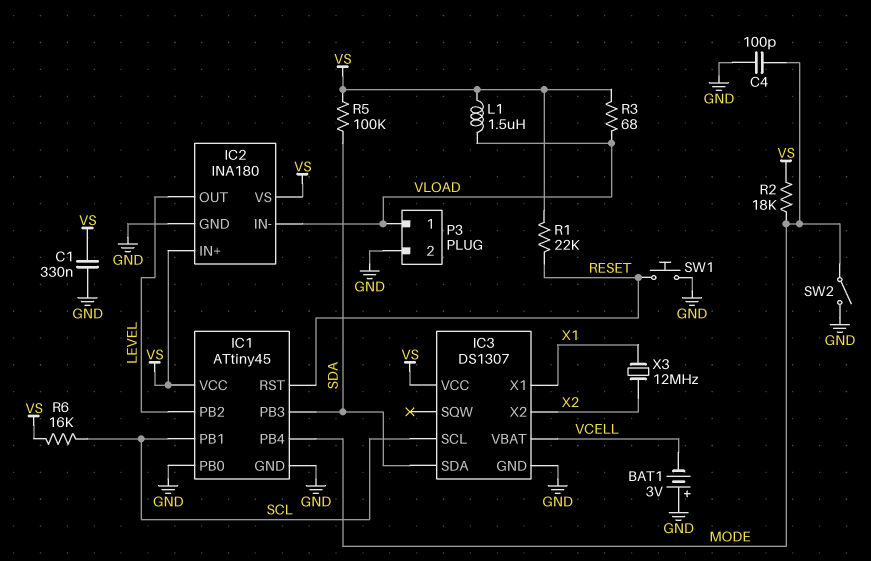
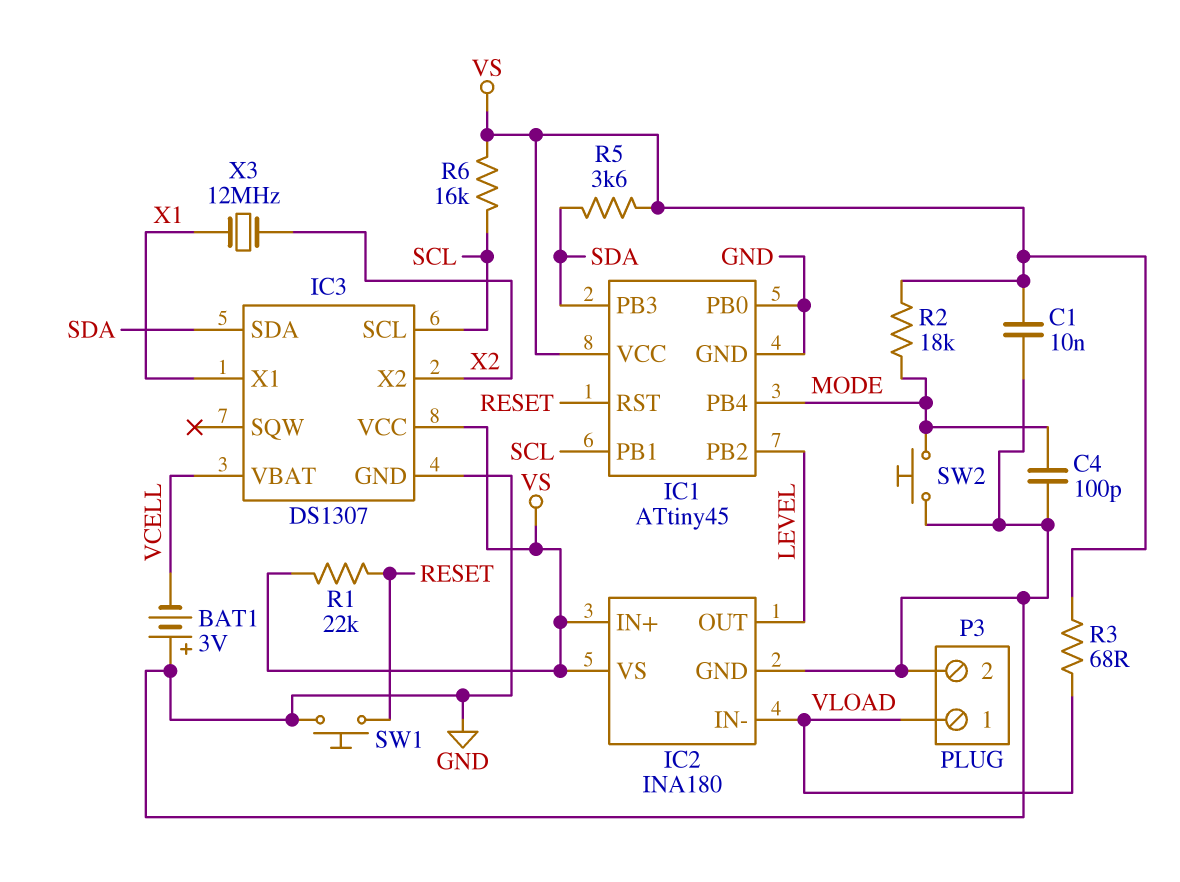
C1: 330nF (GND, VS) -> 10nF (GND, VS)
L1: 1.5uH (VLOAD, VS) -> none
R5: 100k (SDA, VS) -> 3.6k (SDA, VS)
SW2: switch (GND, MODE) -> button (GND, MODE)

